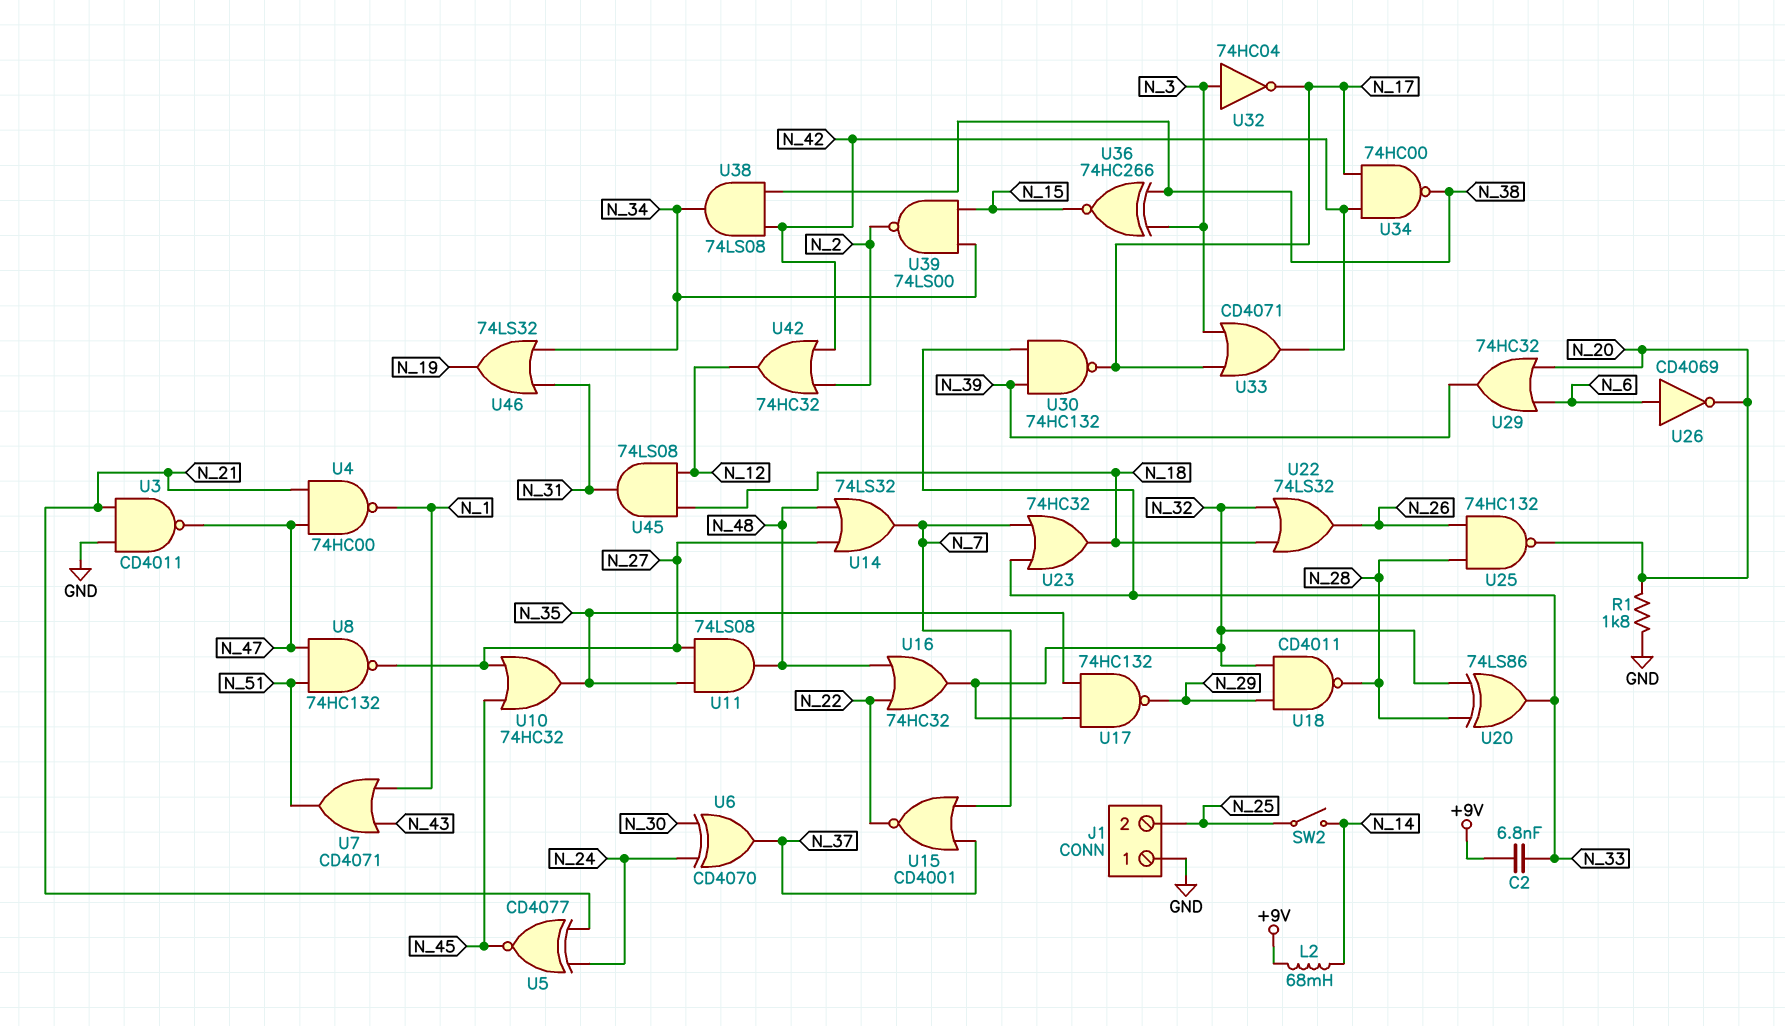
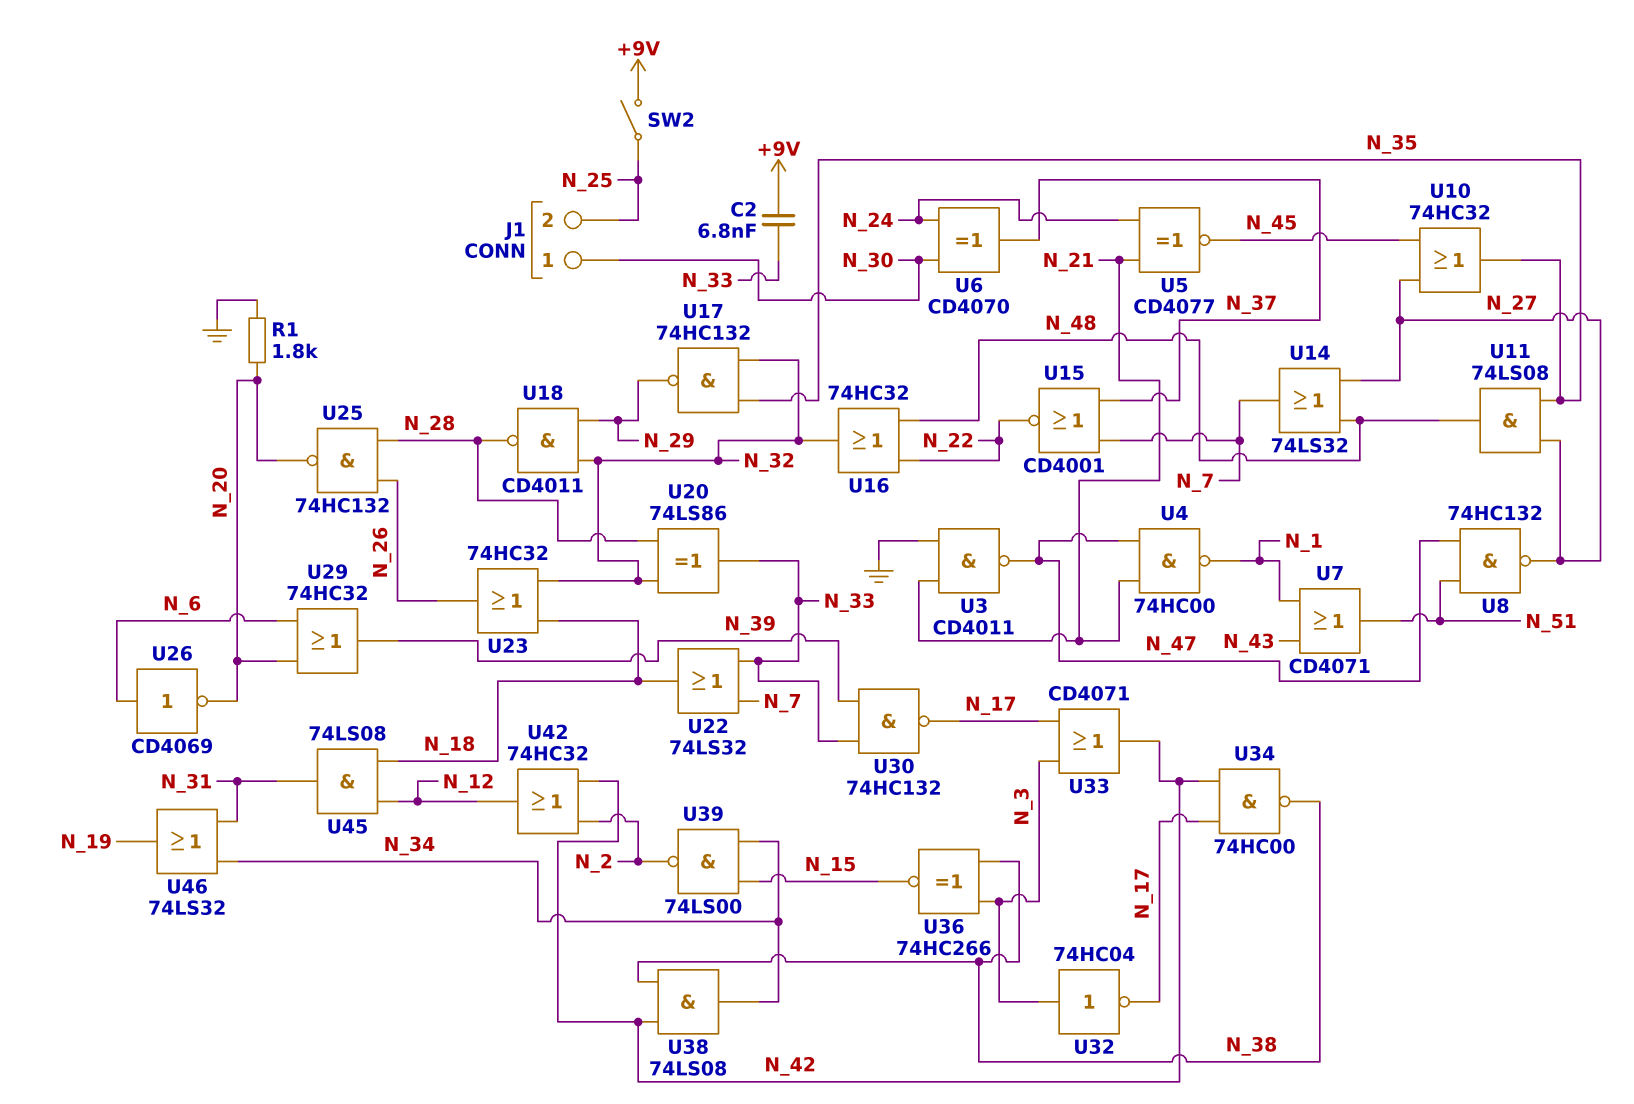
J1 pin 1: GND -> N_30
L2: 68mH (+9V, N_14) -> none
SW2: switch (N_14, N_25) -> switch (+9V, N_25)
U22: OR 74LS32 (in N_18, in N_32, out N_26) -> OR 74LS32 (in N_7, in N_33, out N_18)
U23: OR 74HC32 (in N_7, in N_33, out N_18) -> OR 74HC32 (in N_18, in N_32, out N_26)

